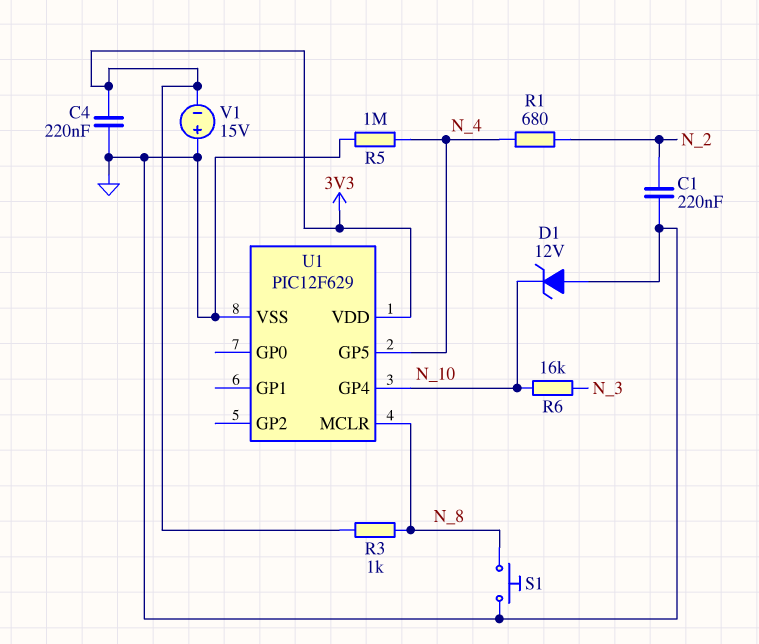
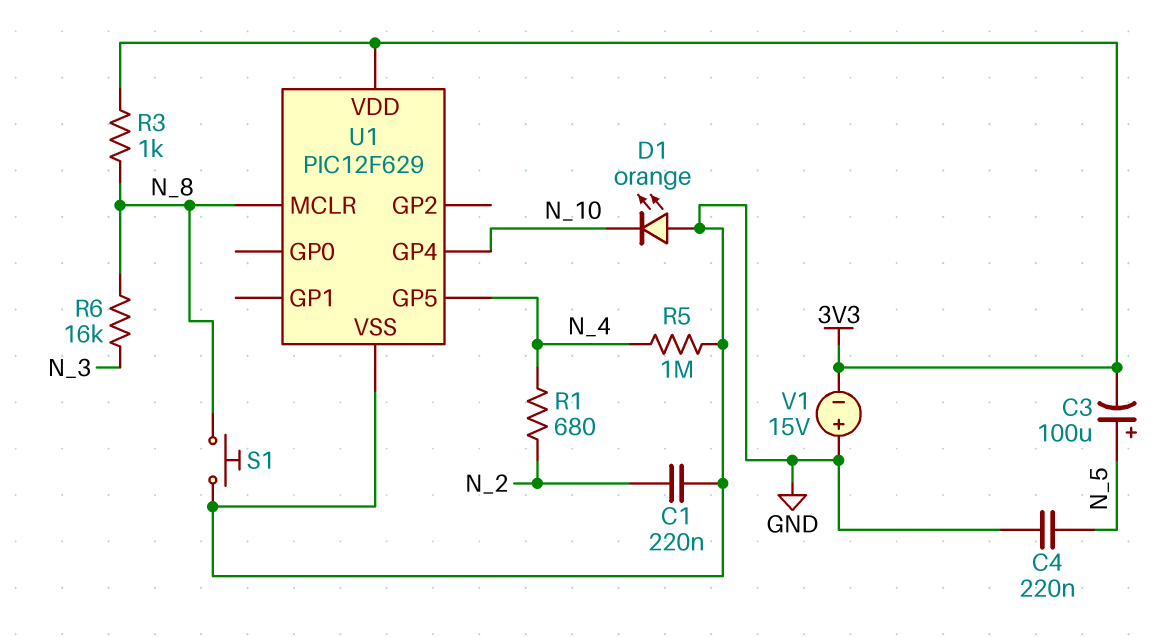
C3: none -> 100uF (plus N_5, minus 3V3)
C4: 220nF (3V3, GND) -> 220nF (GND, N_5)
D1: zener 12V (A GND, K N_10) -> LED orange (A GND, K N_10)
R6: 16k (N_3, N_10) -> 16k (N_3, N_8)

